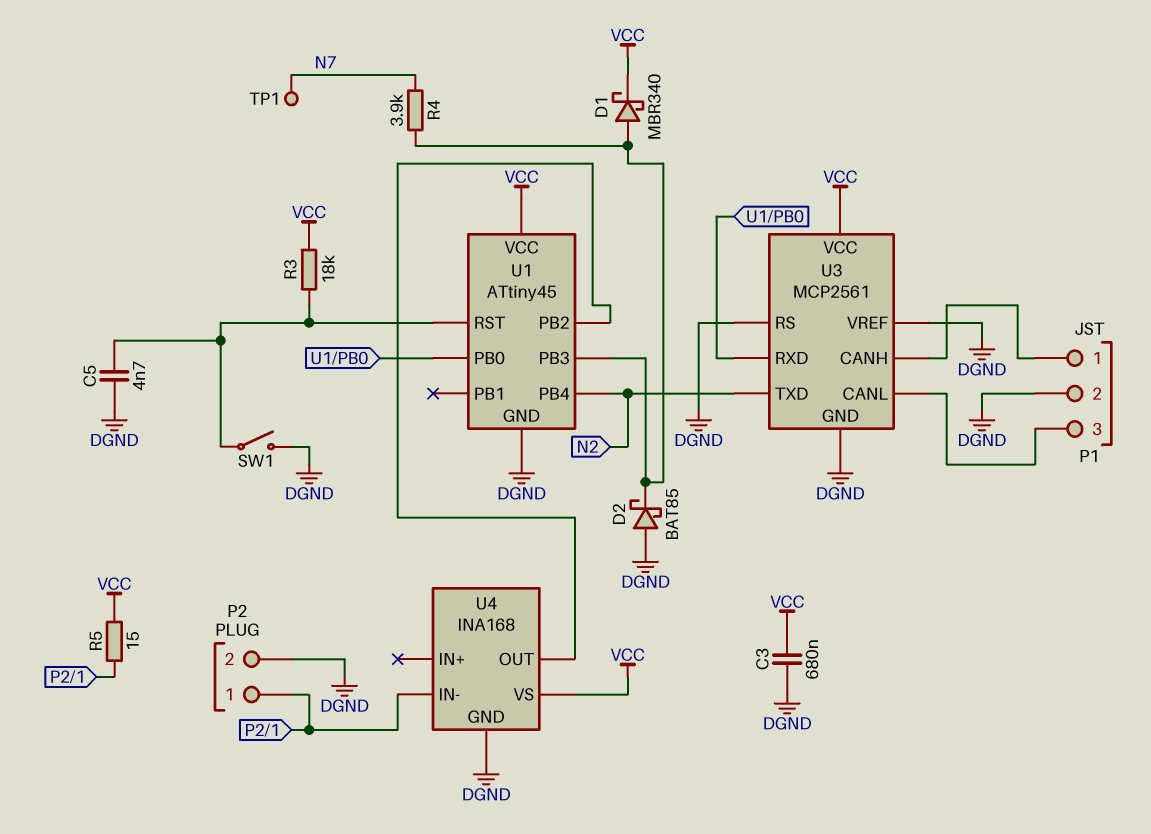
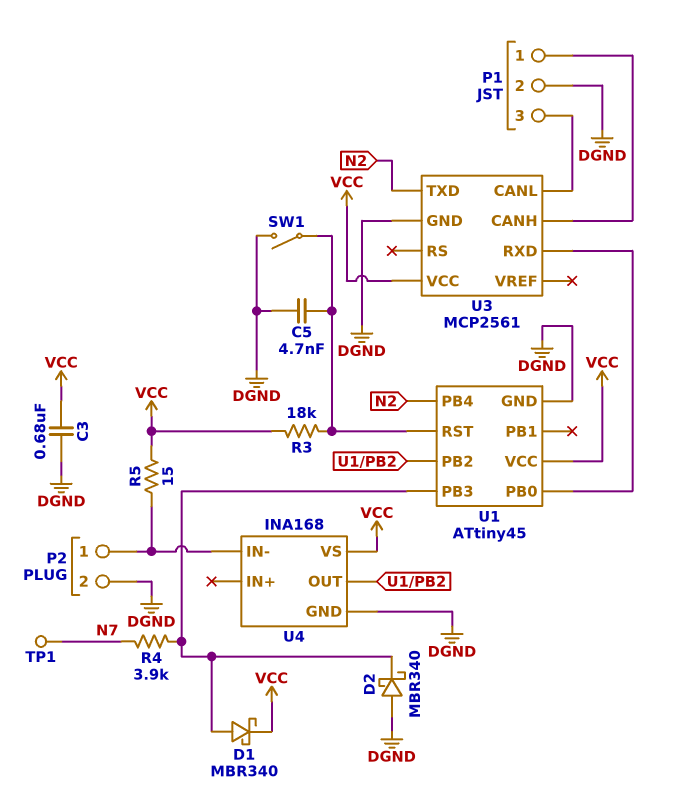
D2: schottky BAT85 (A DGND, K U1/PB3) -> schottky MBR340 (A DGND, K U1/PB3)
U3 pin RS: DGND -> none
U3 pin VREF: DGND -> none

